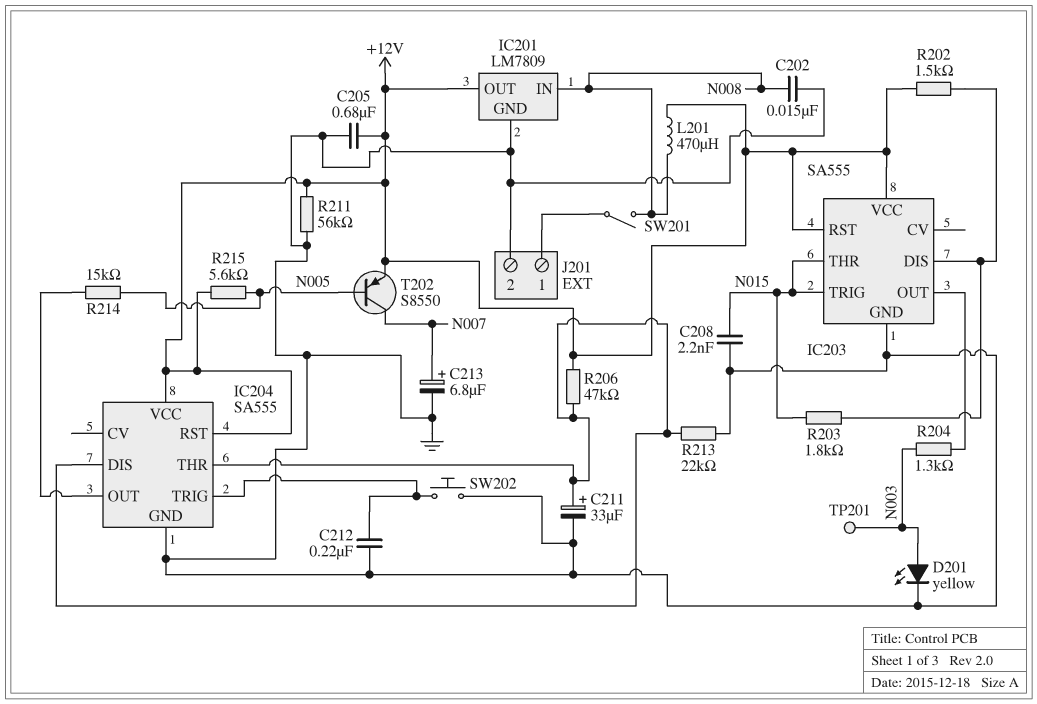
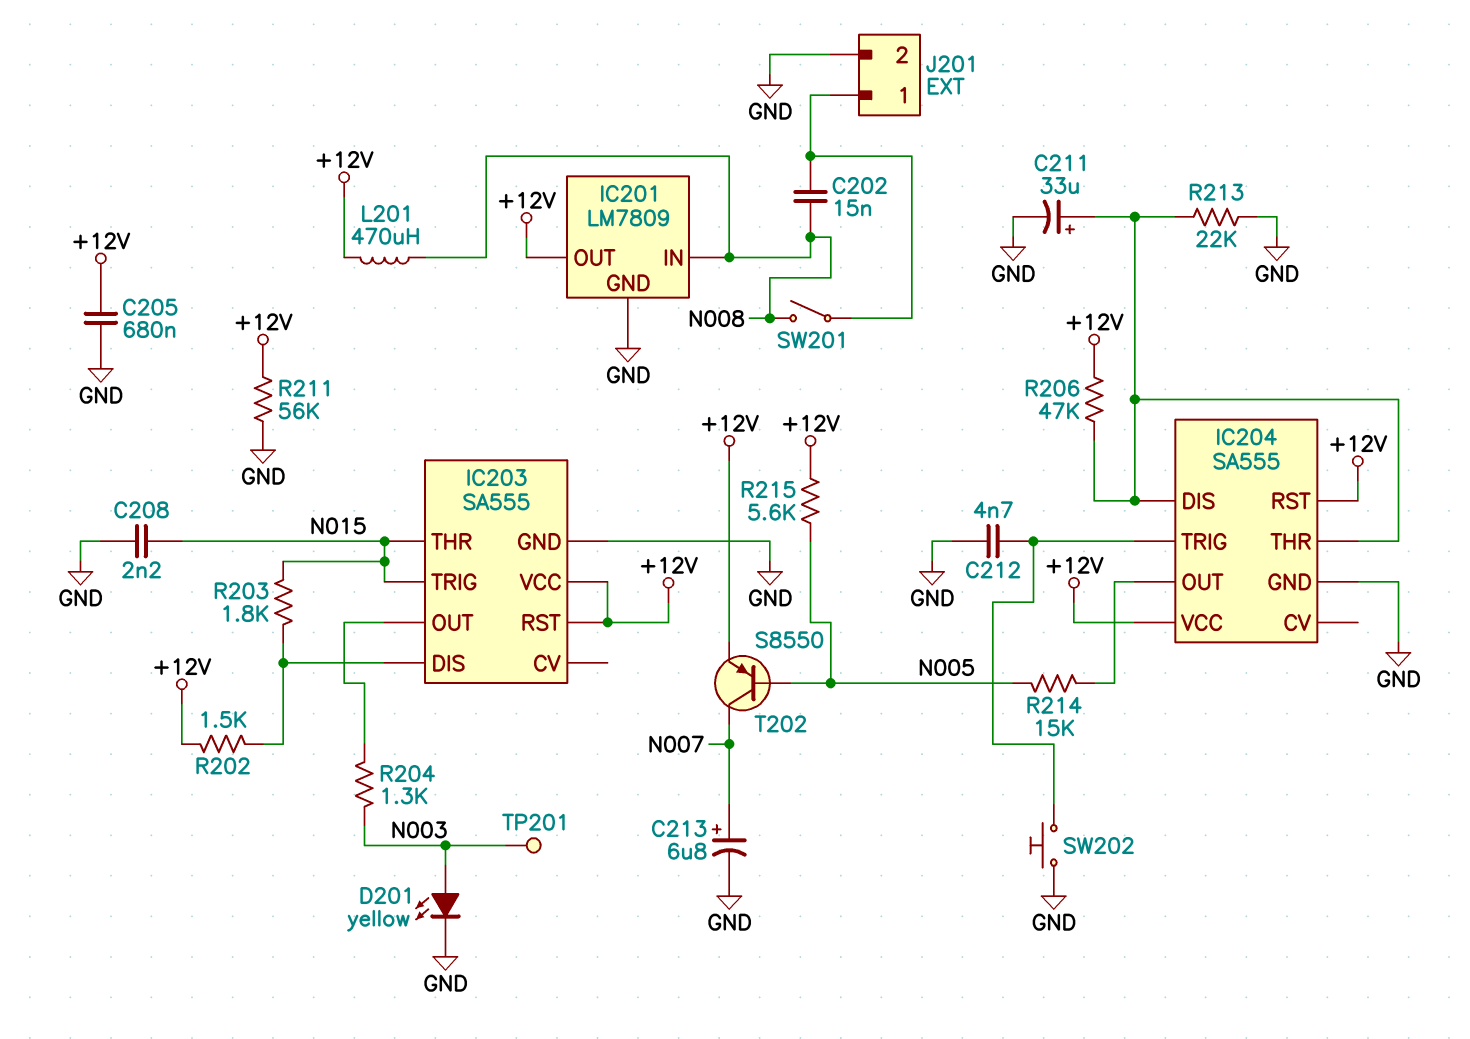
C202: 15nF (GND, N008) -> 15nF (J201/1, N008)
C212: 220nF (GND, IC204/TRIG) -> 4.7nF (GND, IC204/TRIG)

